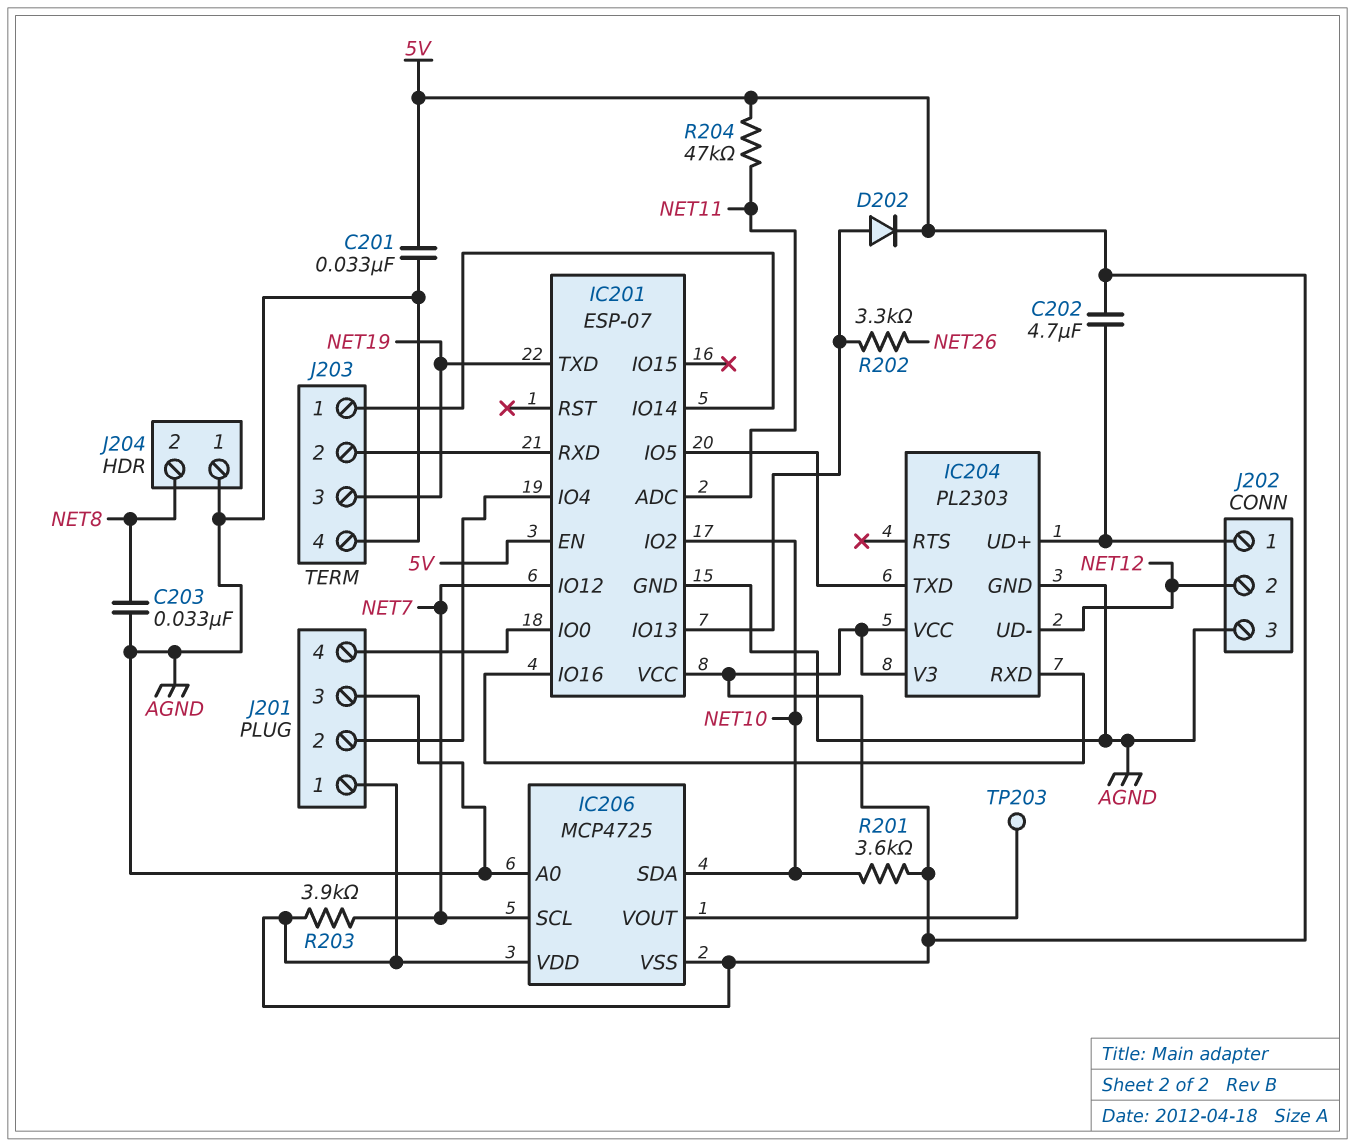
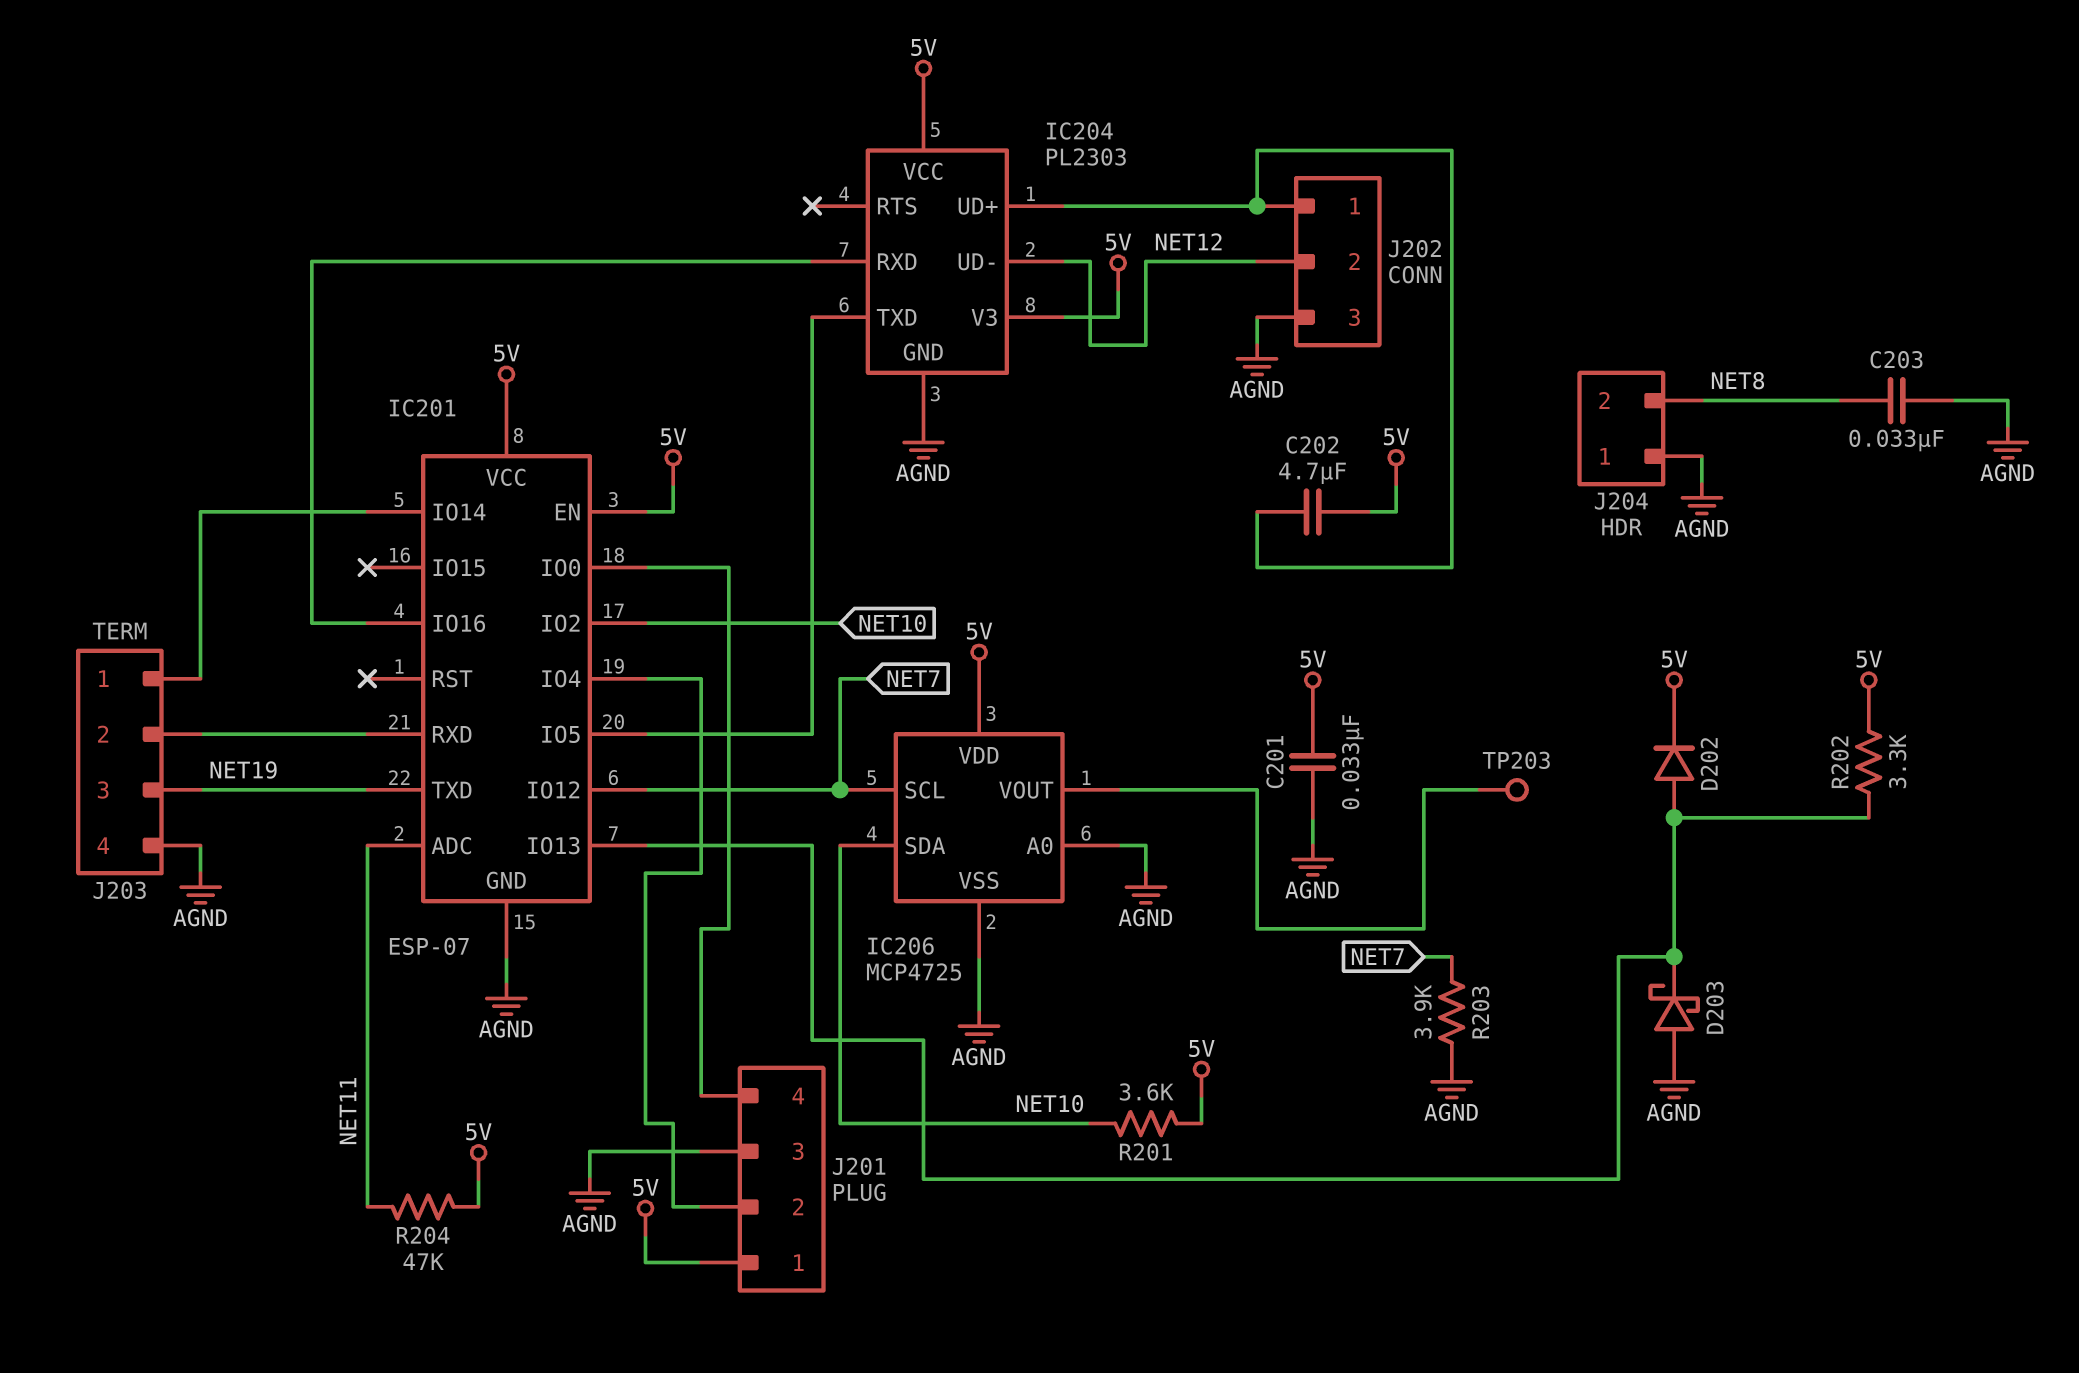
D203: none -> schottky (A AGND, K IC201/IO13)
IC206 pin VSS: 5V -> AGND
R202: 3.3k (IC201/IO13, NET26) -> 3.3k (5V, IC201/IO13)
R203: 3.9k (5V, NET7) -> 3.9k (AGND, NET7)

